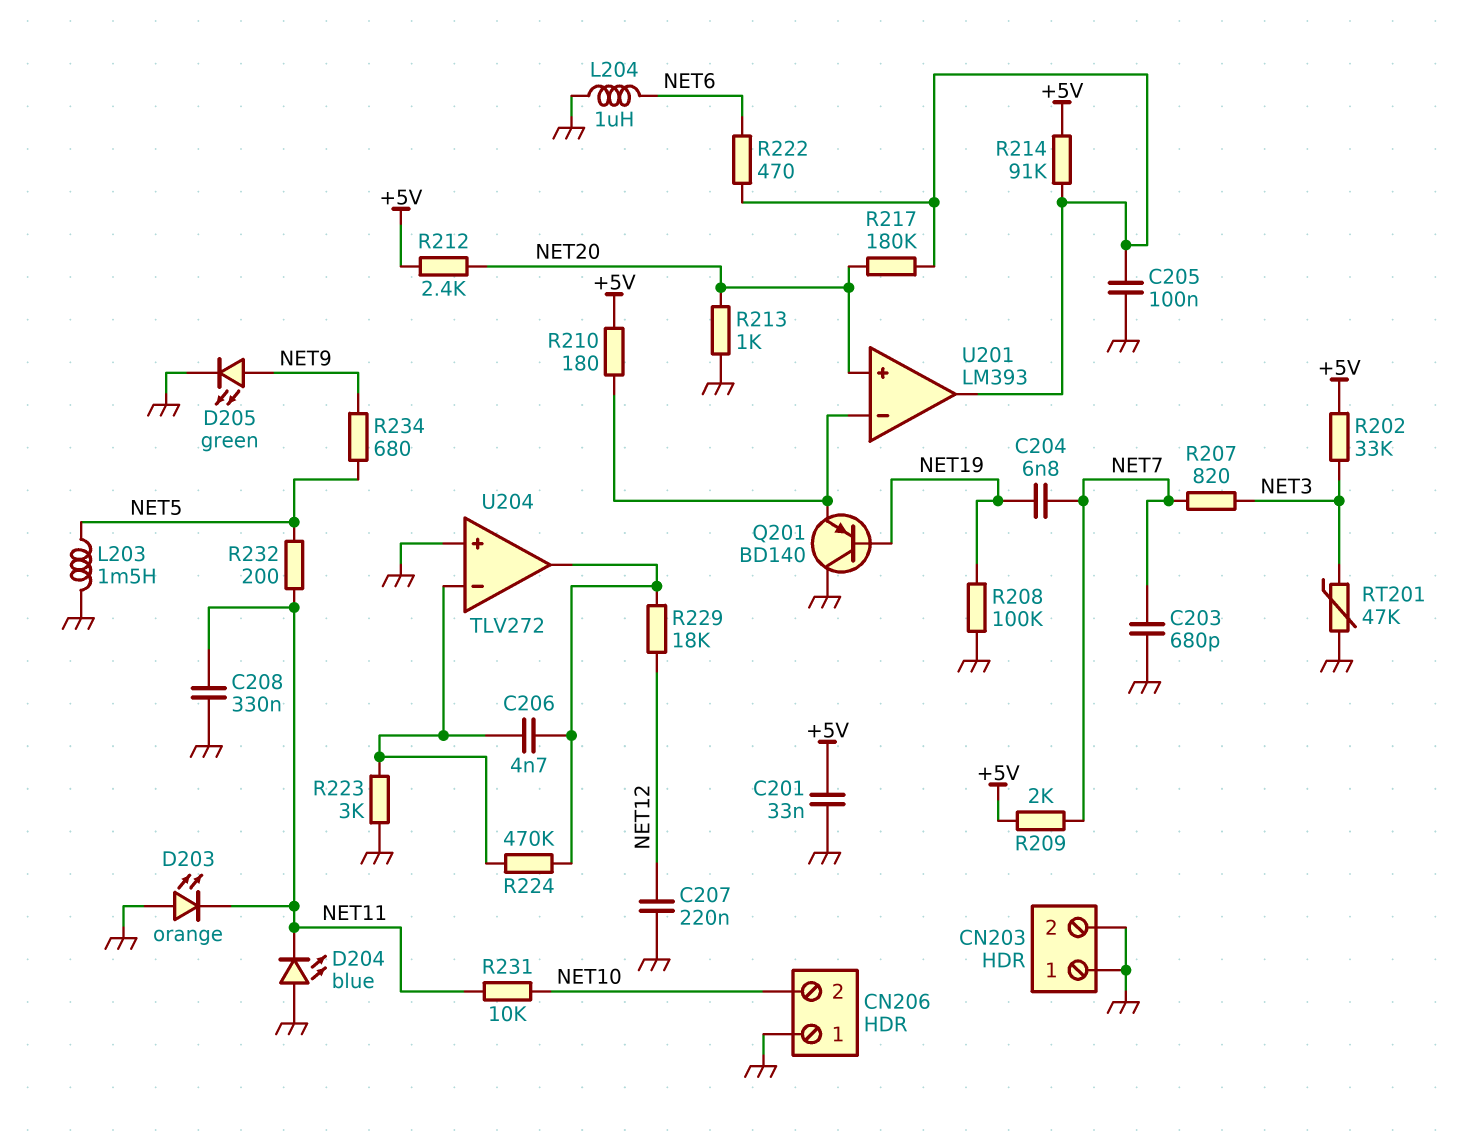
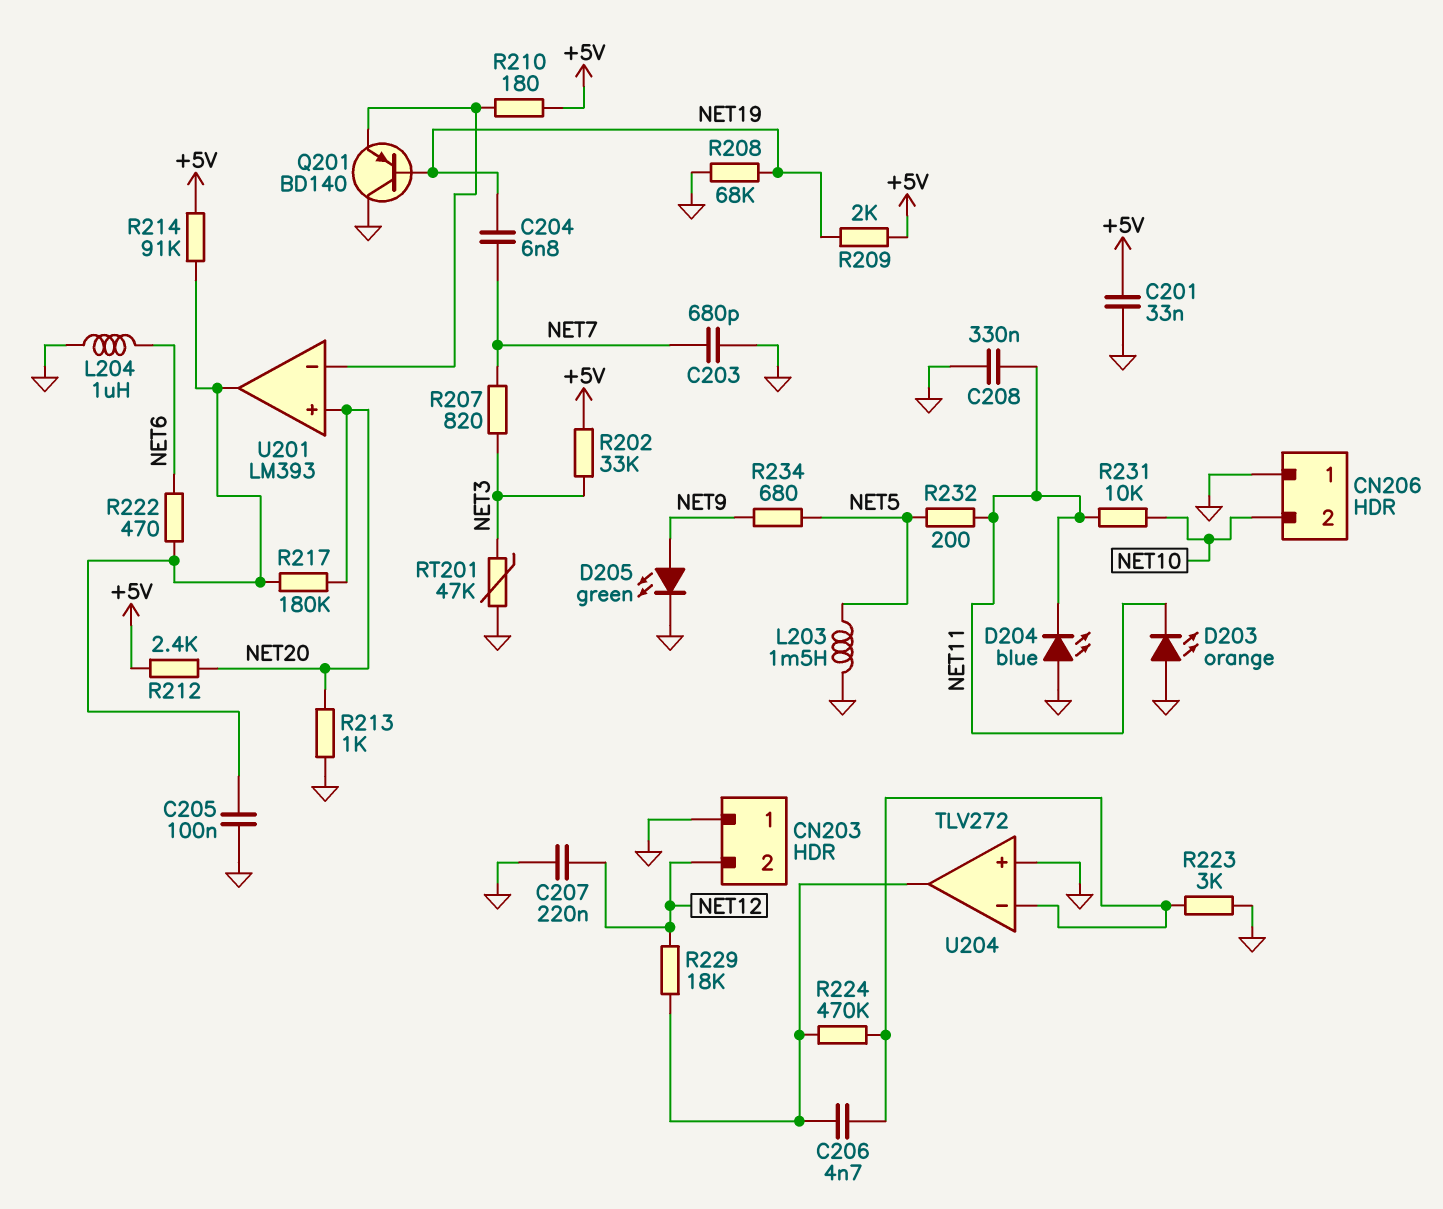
CN203 pin 2: GND -> NET12
R208: 100k (GND, NET19) -> 68k (GND, NET19)
R209: 2k (+5V, NET7) -> 2k (+5V, NET19)

